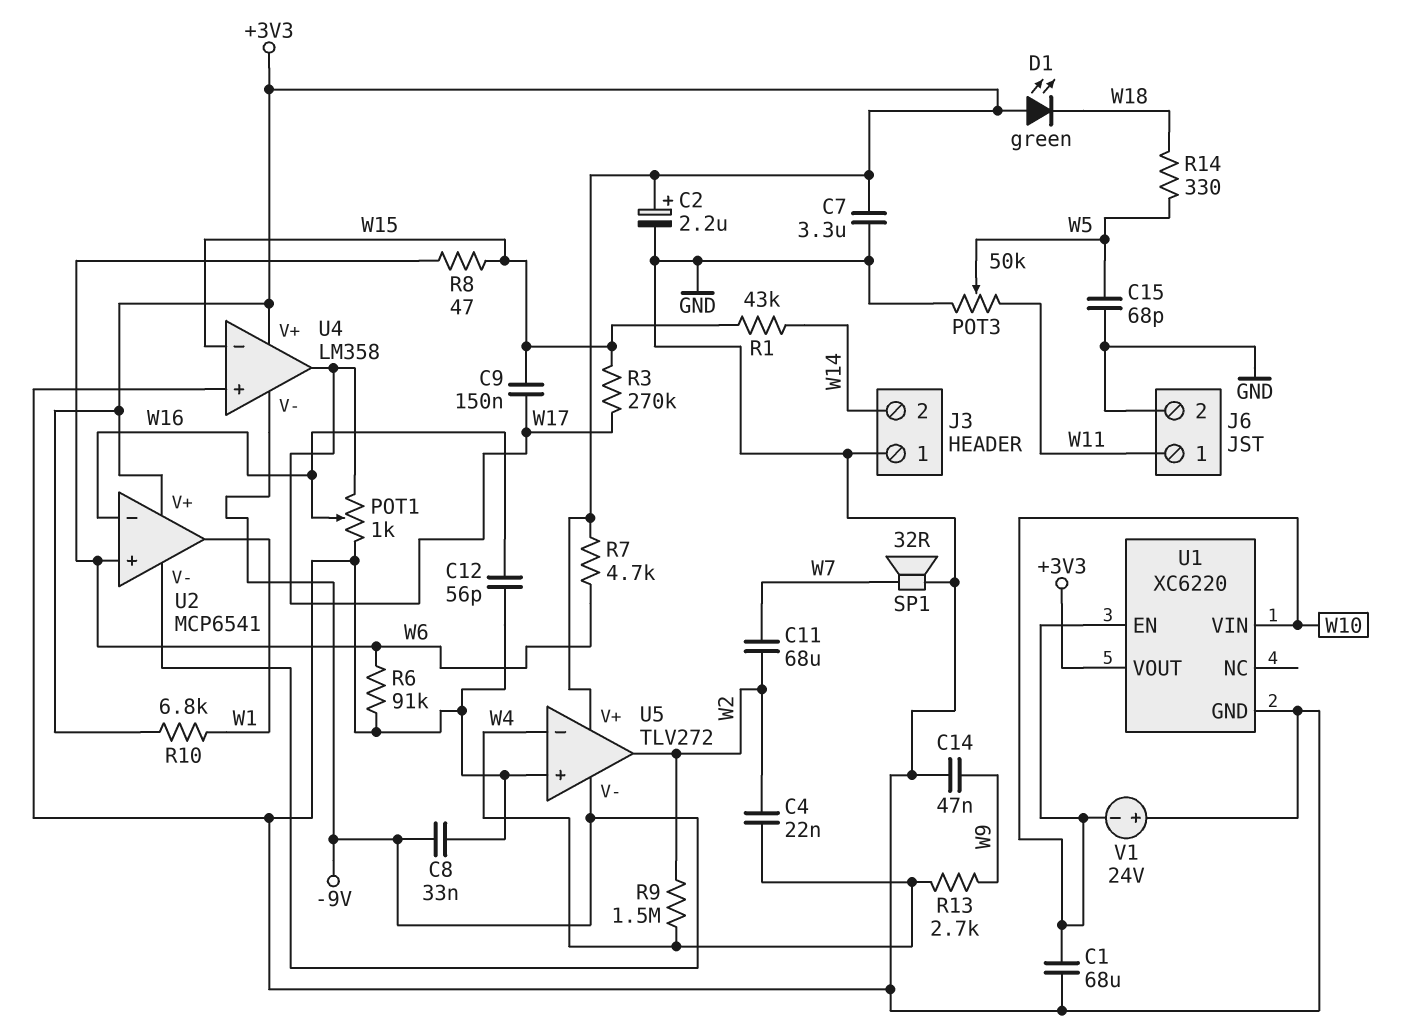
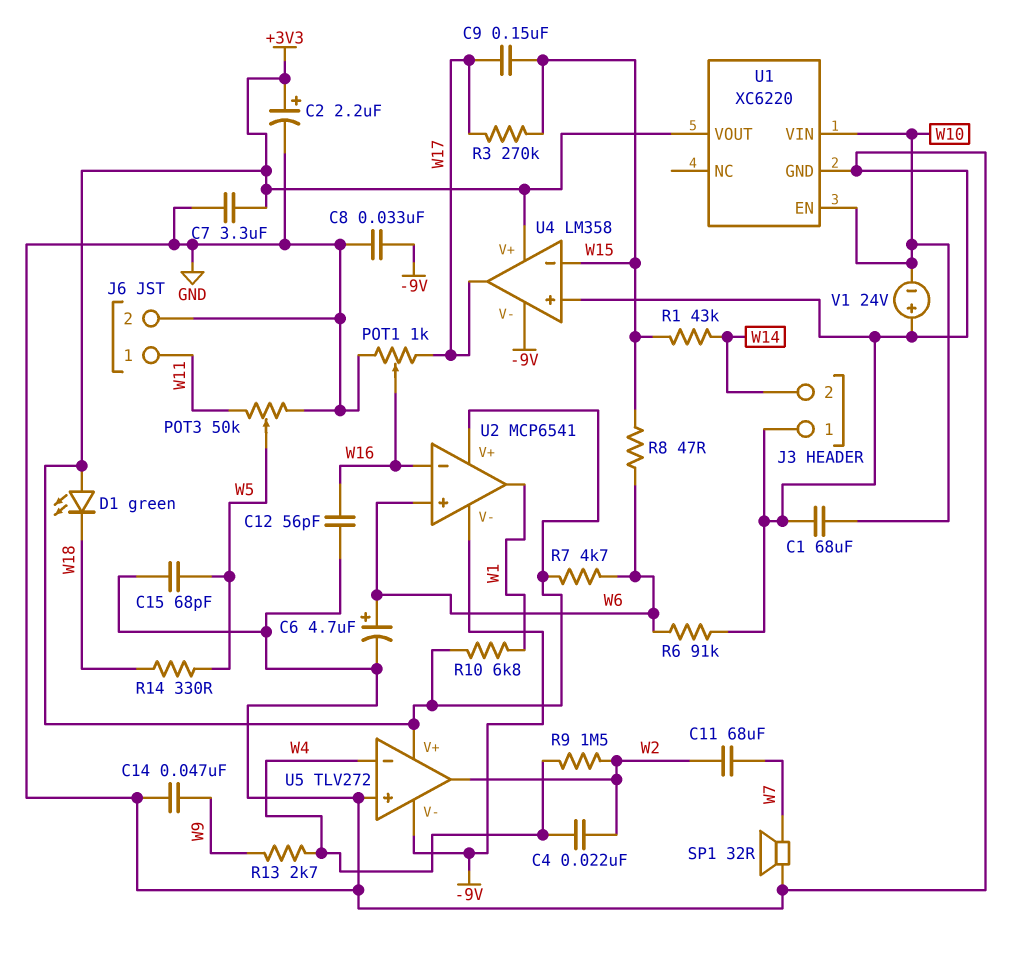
C6: none -> 4.7uF (plus W6, minus GND)

